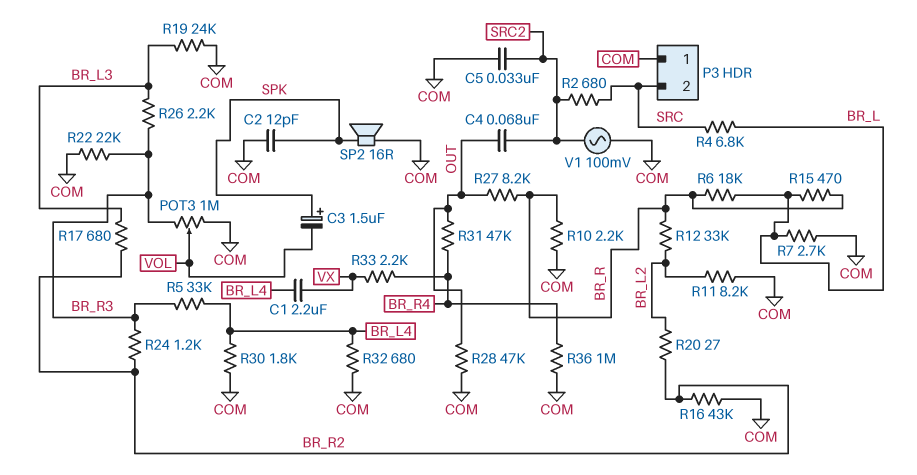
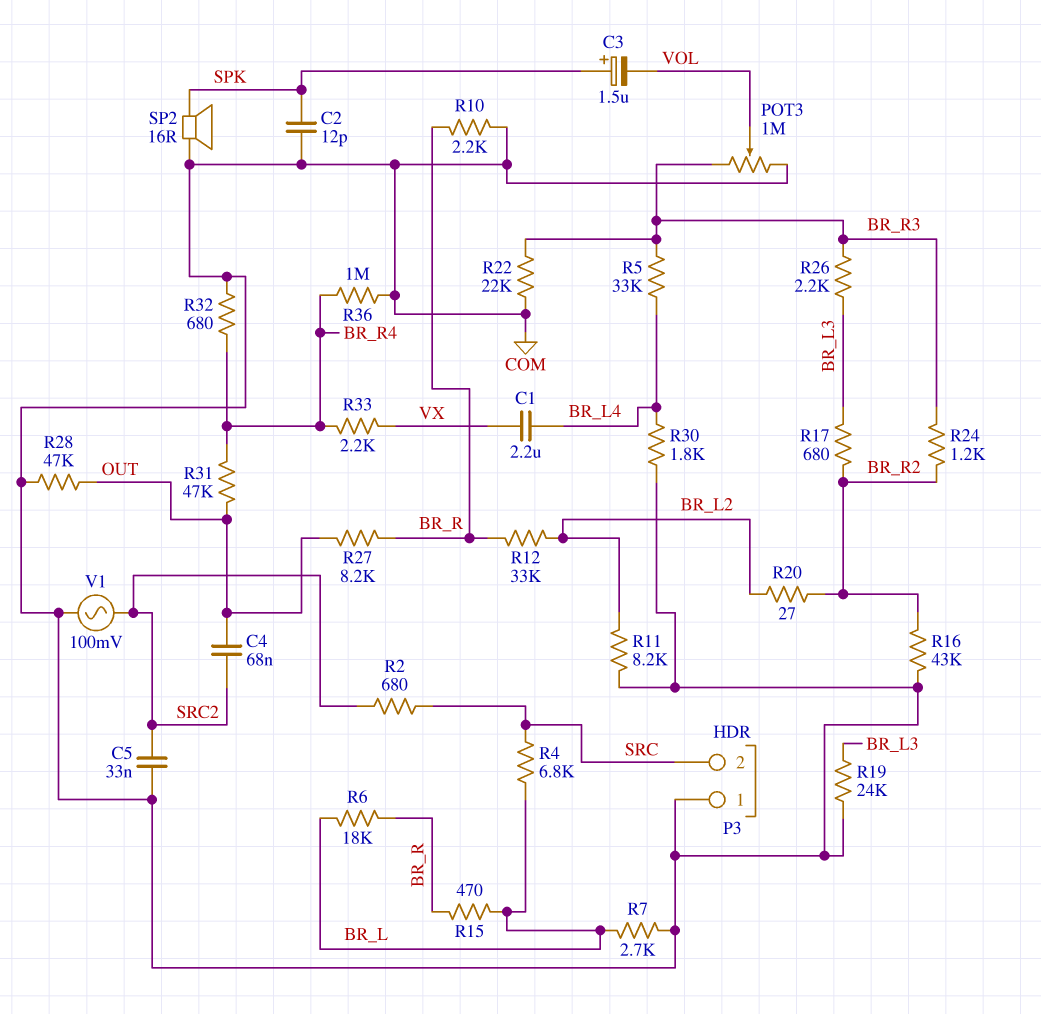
R32: 680 (BR_L4, COM) -> 680 (BR_R4, COM)

